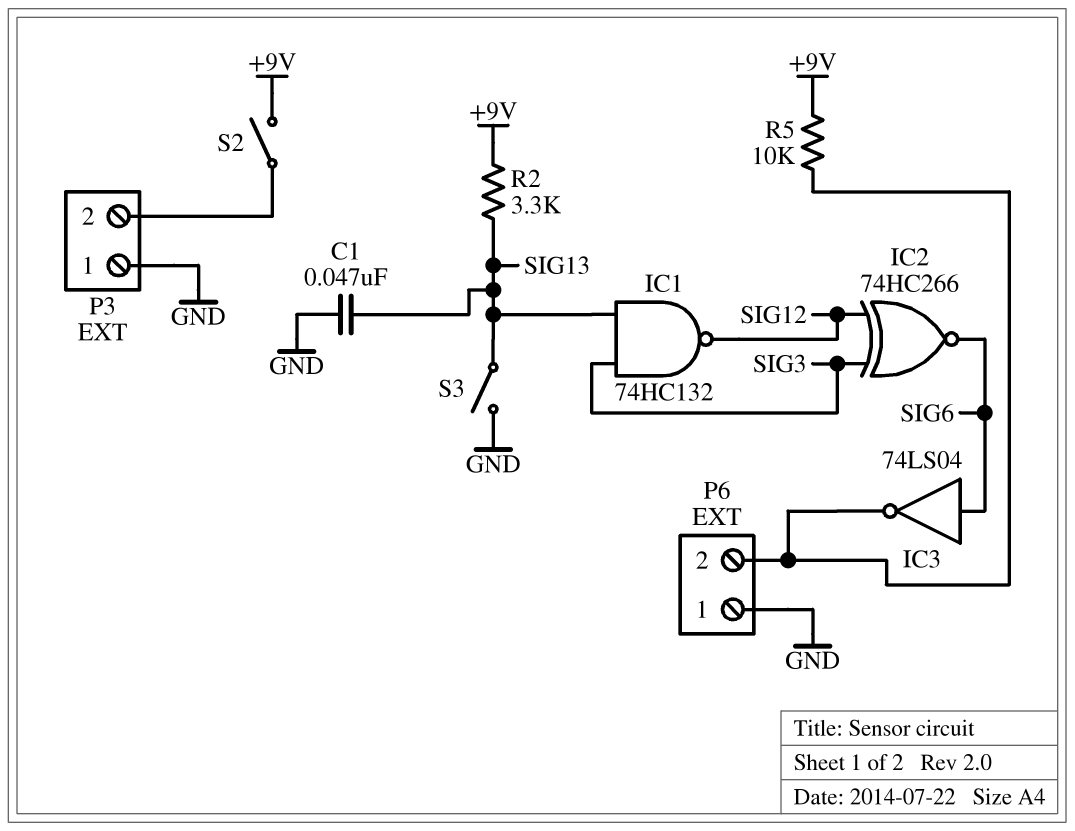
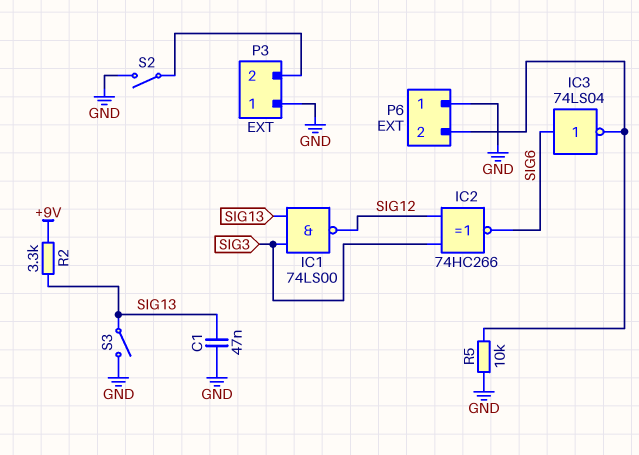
IC1: NAND 74HC132 (in SIG3, in SIG13, out SIG12) -> NAND 74LS00 (in SIG3, in SIG13, out SIG12)
R5: 10k (+9V, P6/2) -> 10k (GND, P6/2)
S2: switch (+9V, P3/2) -> switch (GND, P3/2)

